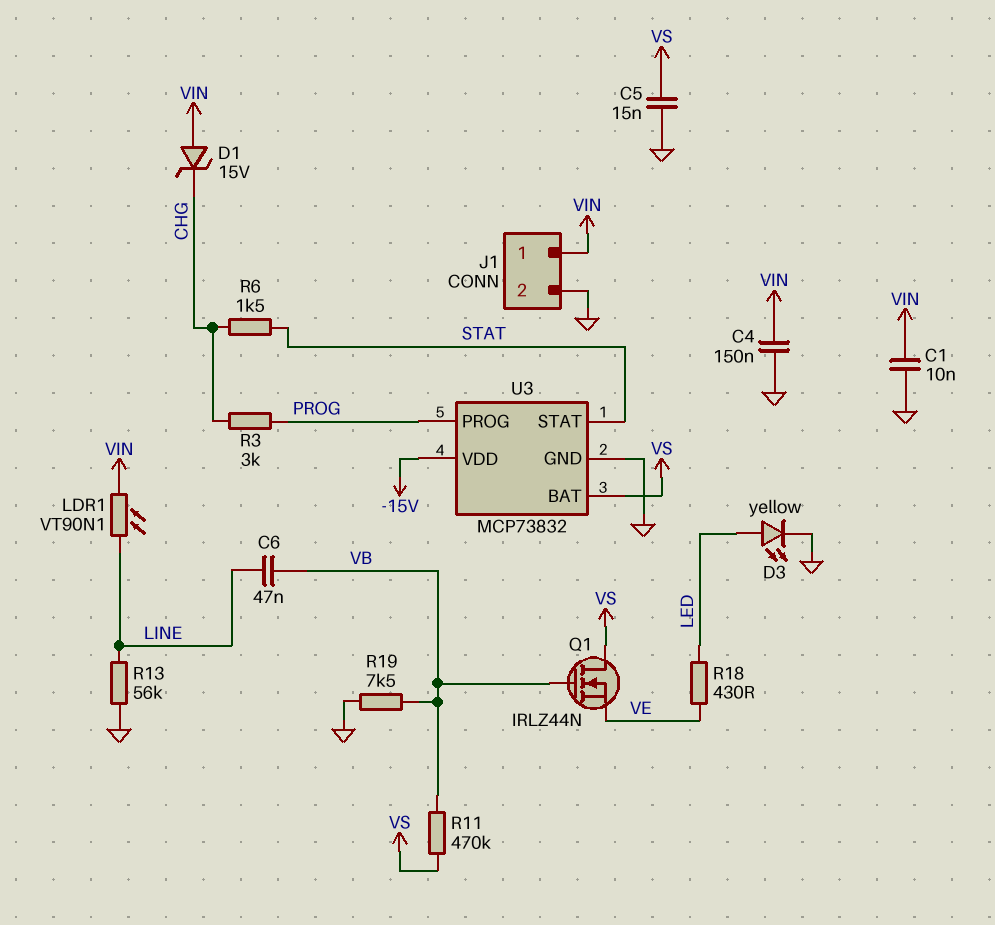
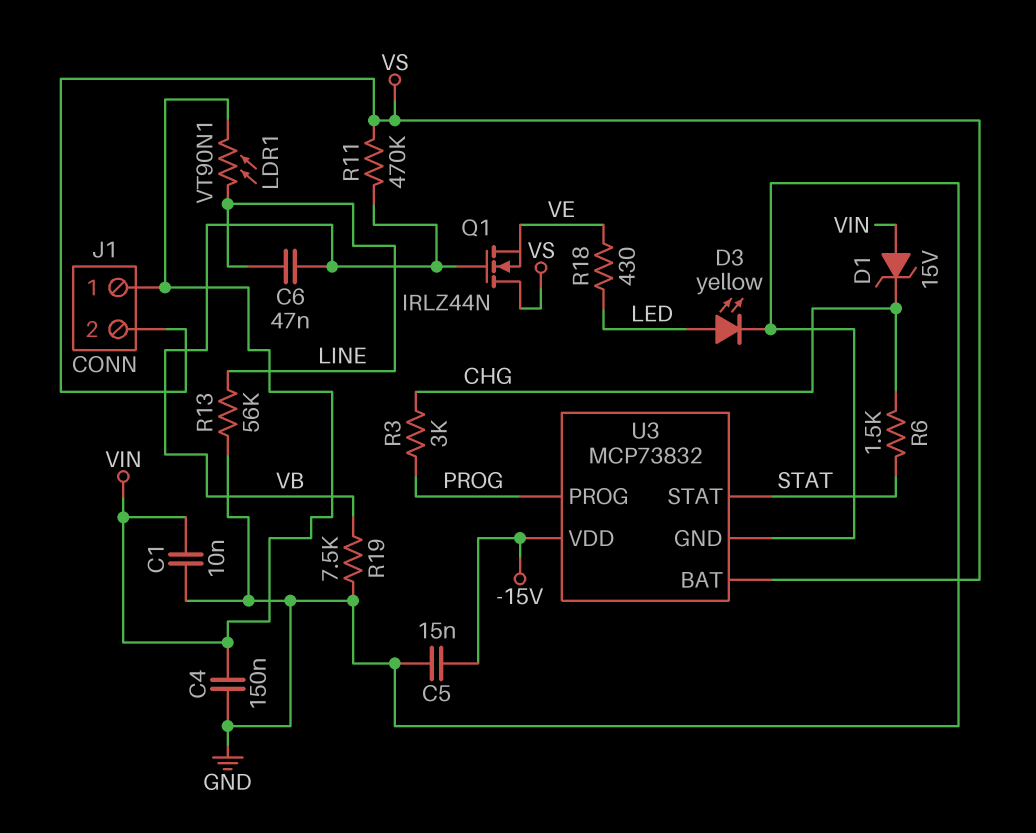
C5: 15nF (GND, VS) -> 15nF (-15V, GND)
J1 pin 2: GND -> VS

